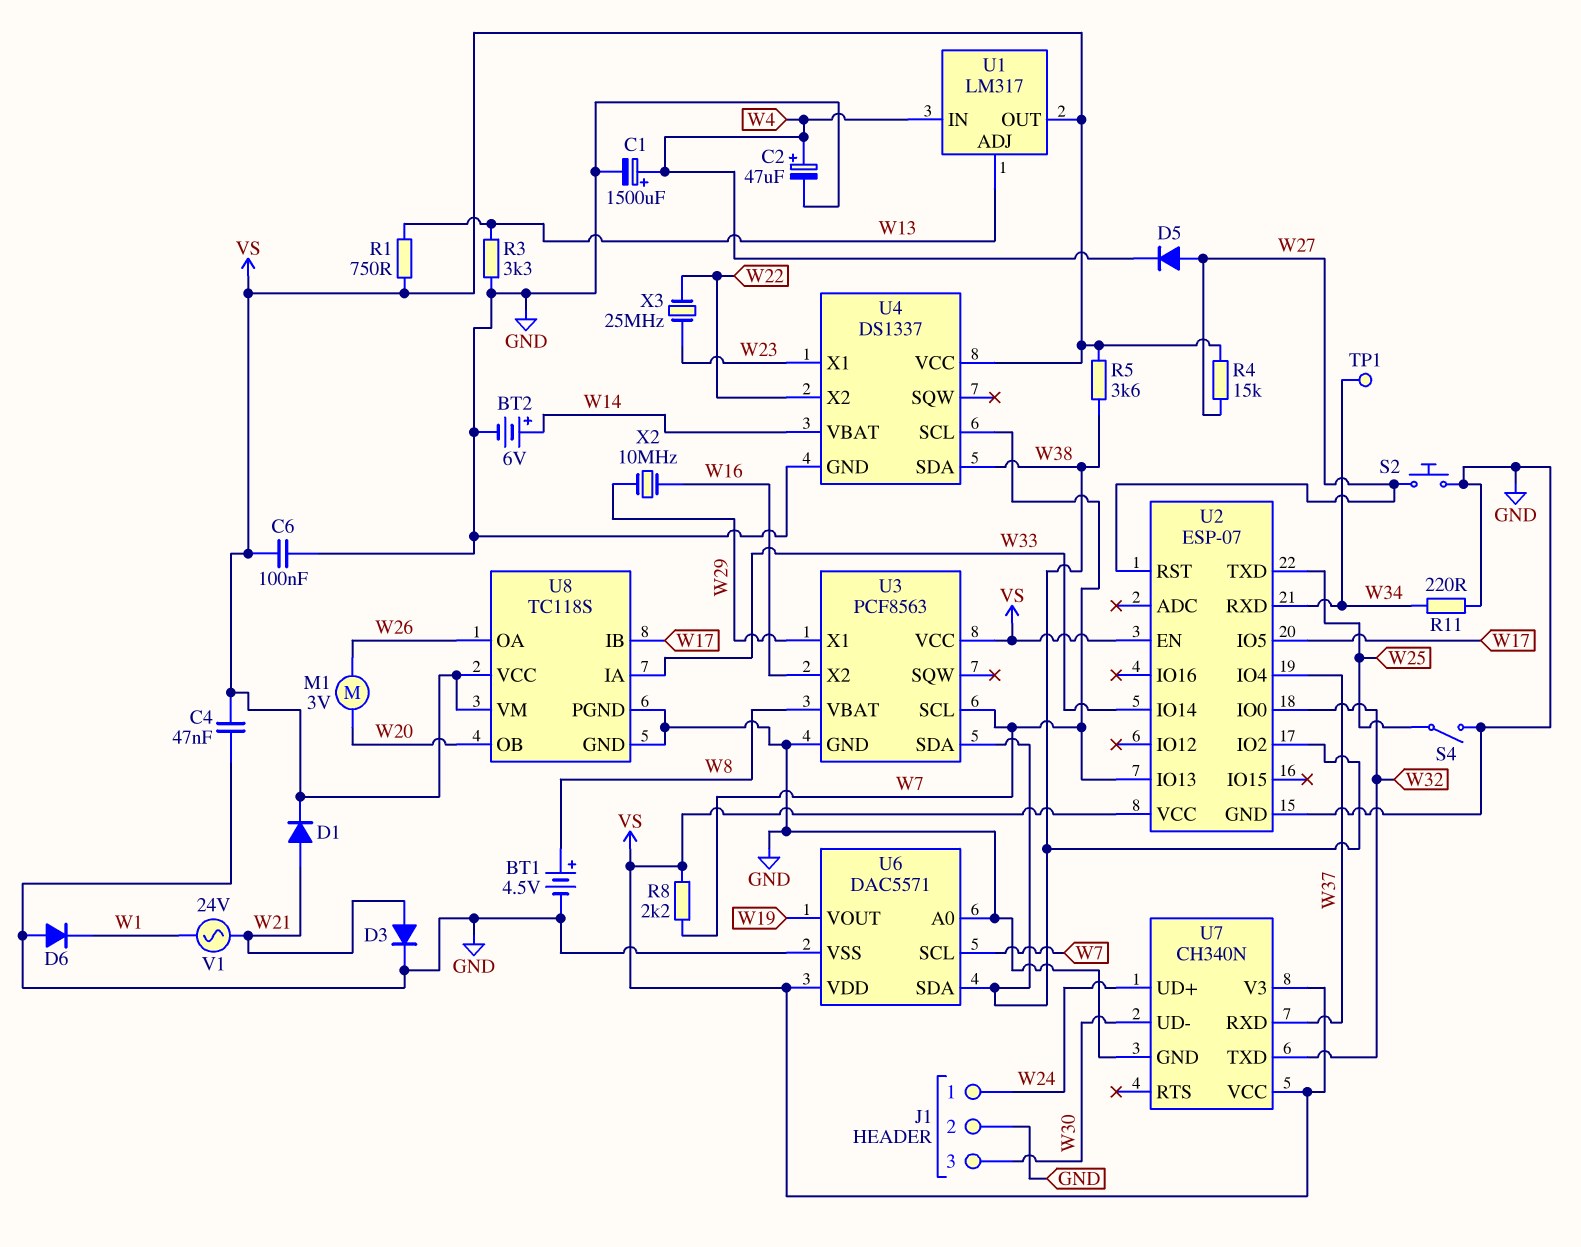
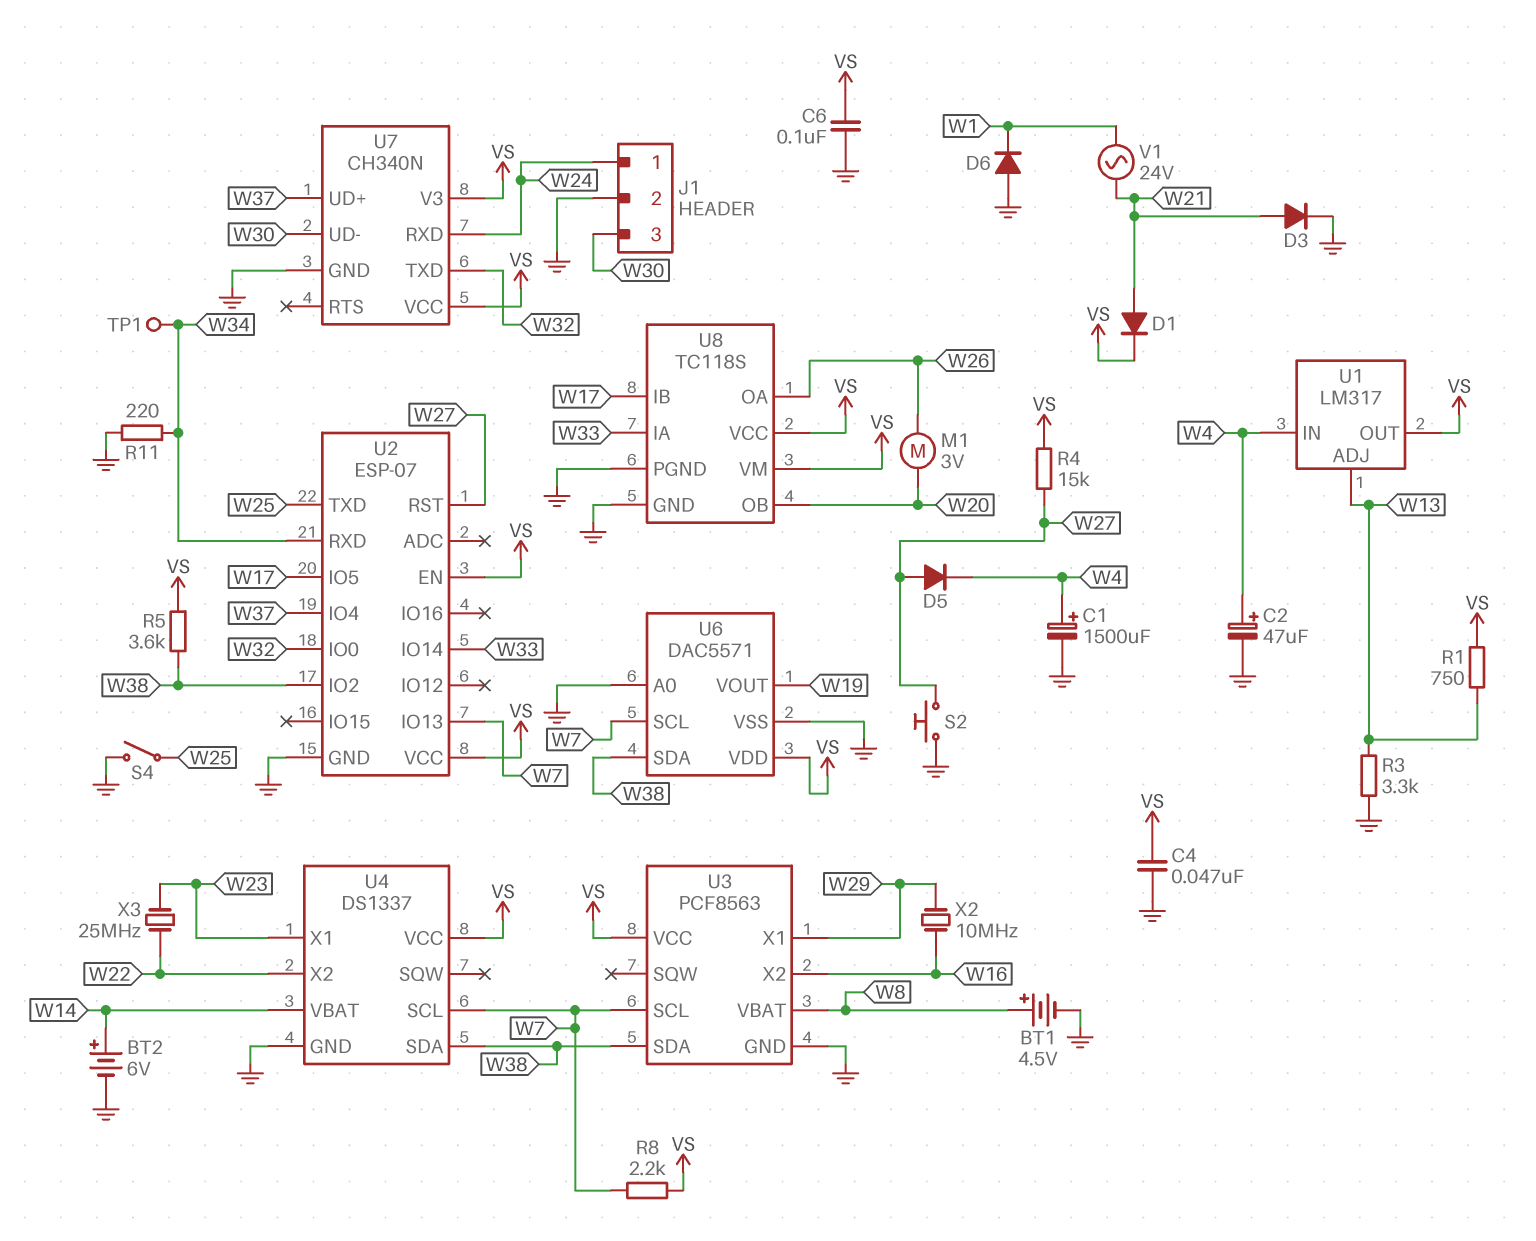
U7 pin RXD: W37 -> W24
U7 pin UD+: W24 -> W37

